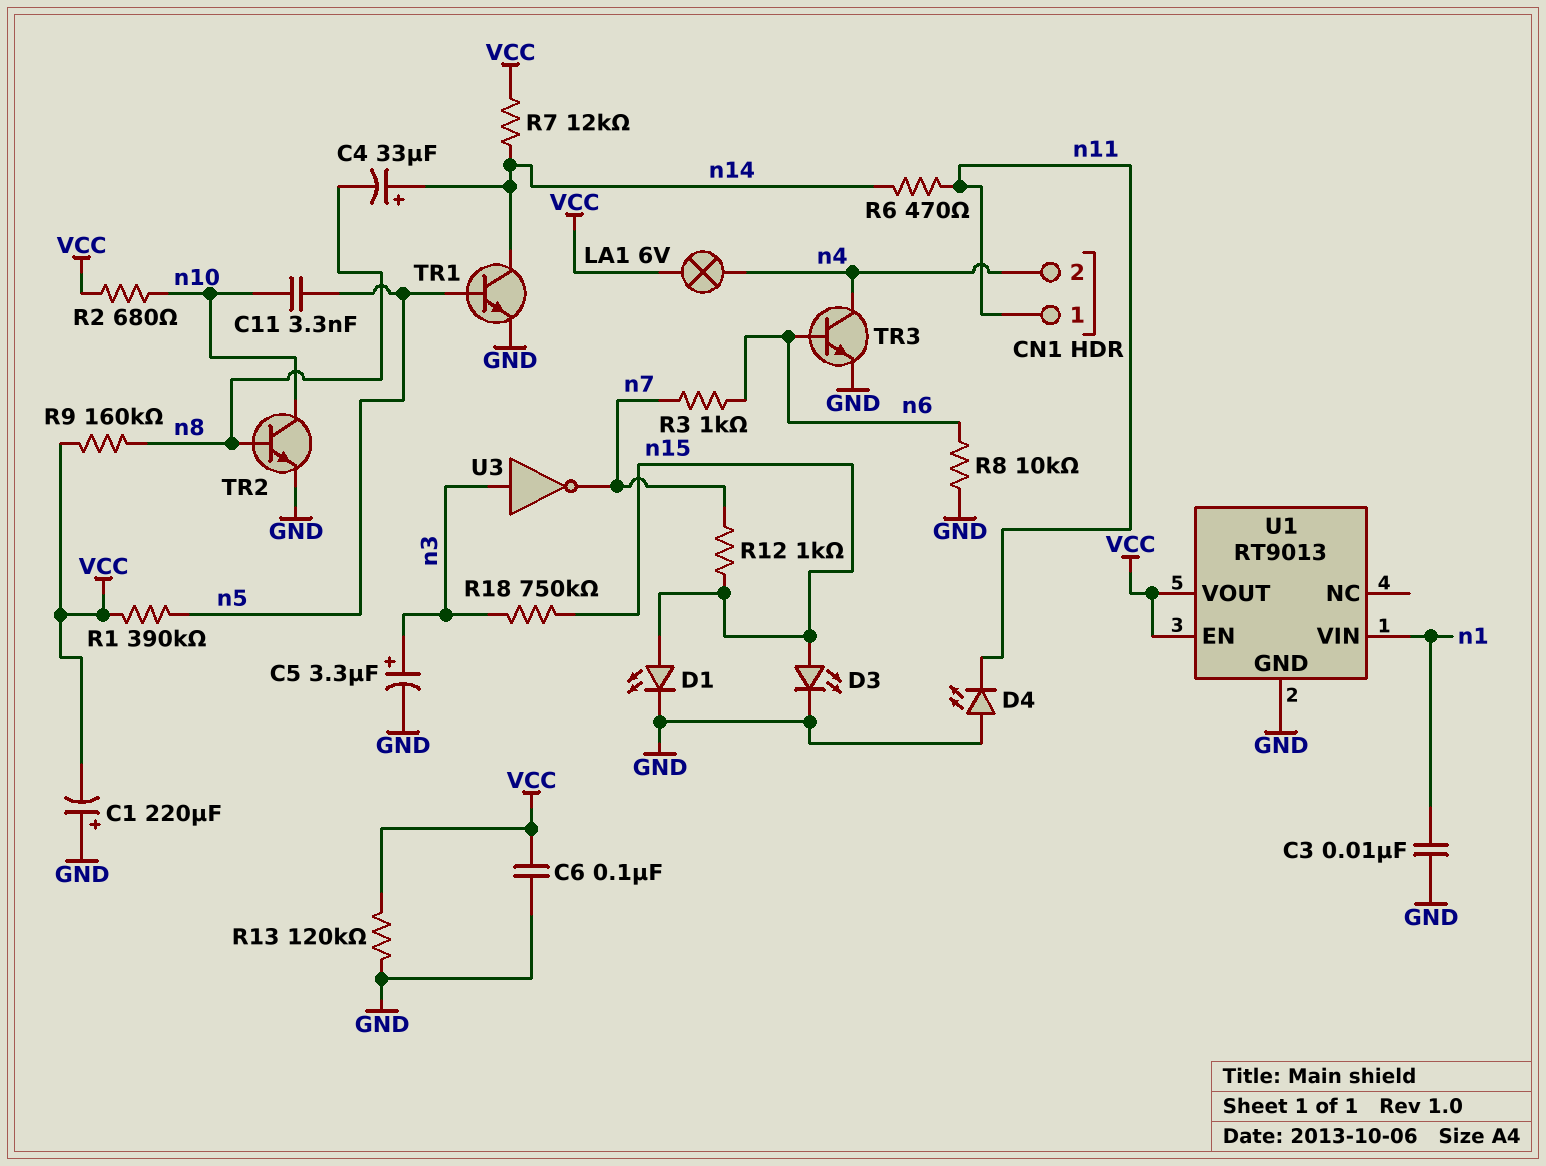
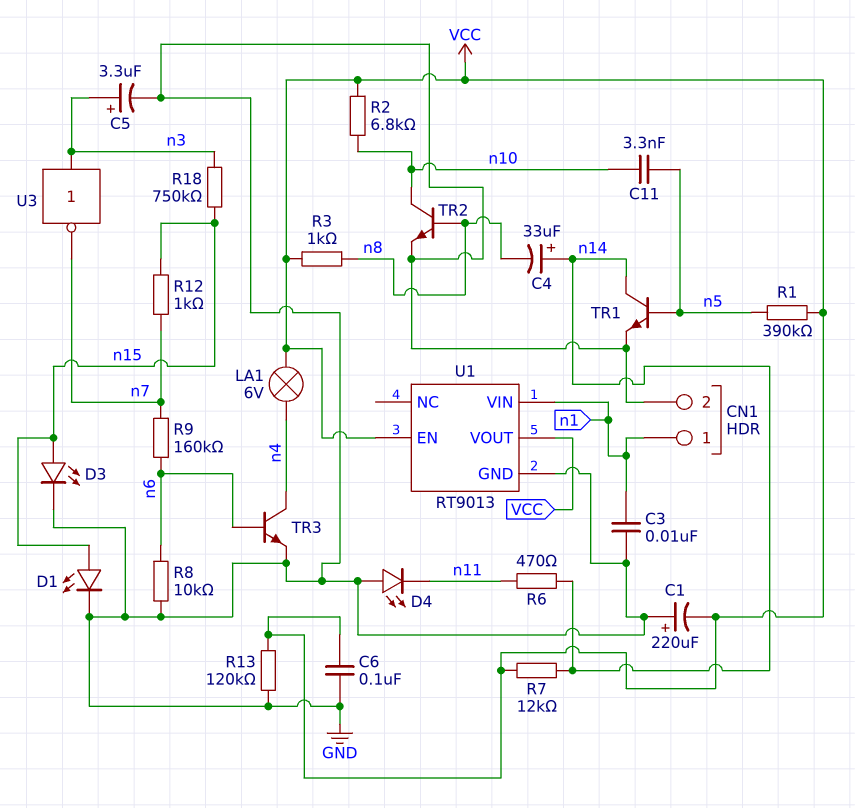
CN1 pin 1: n11 -> n1
CN1 pin 2: n4 -> GND
R2: 680 (VCC, n10) -> 6.8k (VCC, n10)
R3: 1k (n6, n7) -> 1k (VCC, n8)
R9: 160k (VCC, n8) -> 160k (n6, n7)

